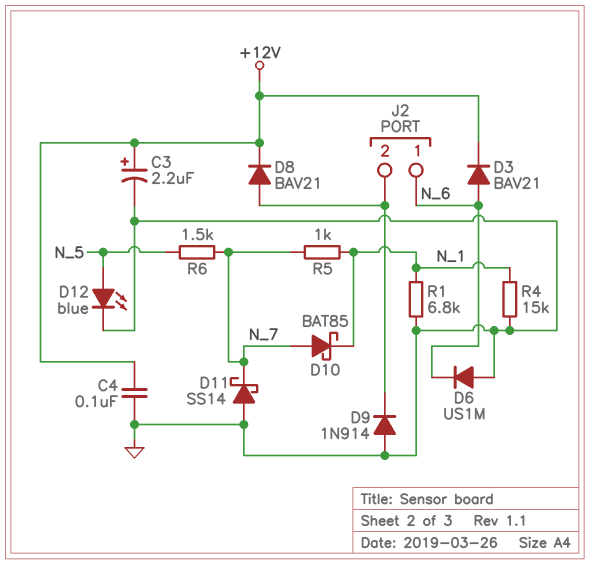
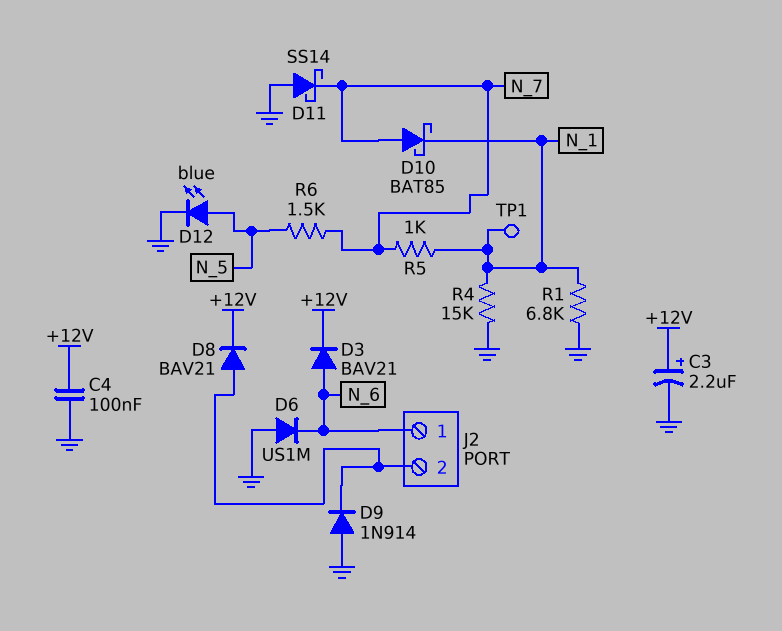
TP1: none -> test point (N_1)

